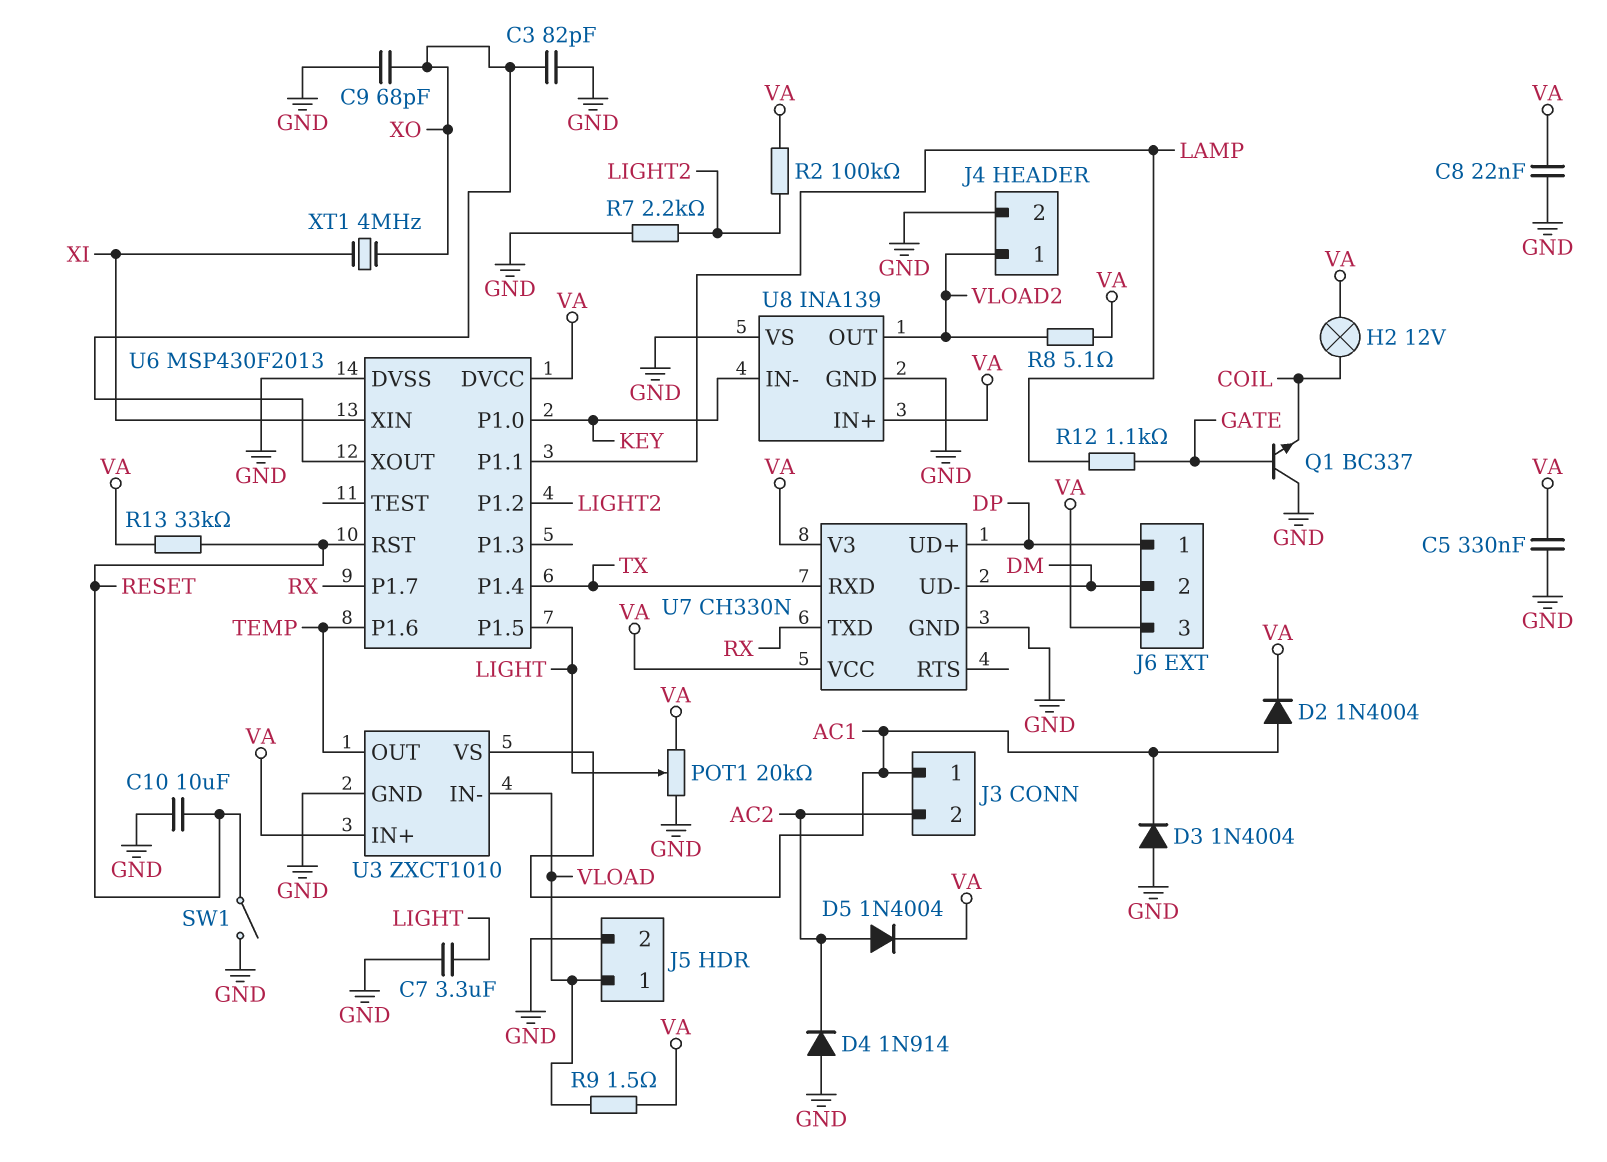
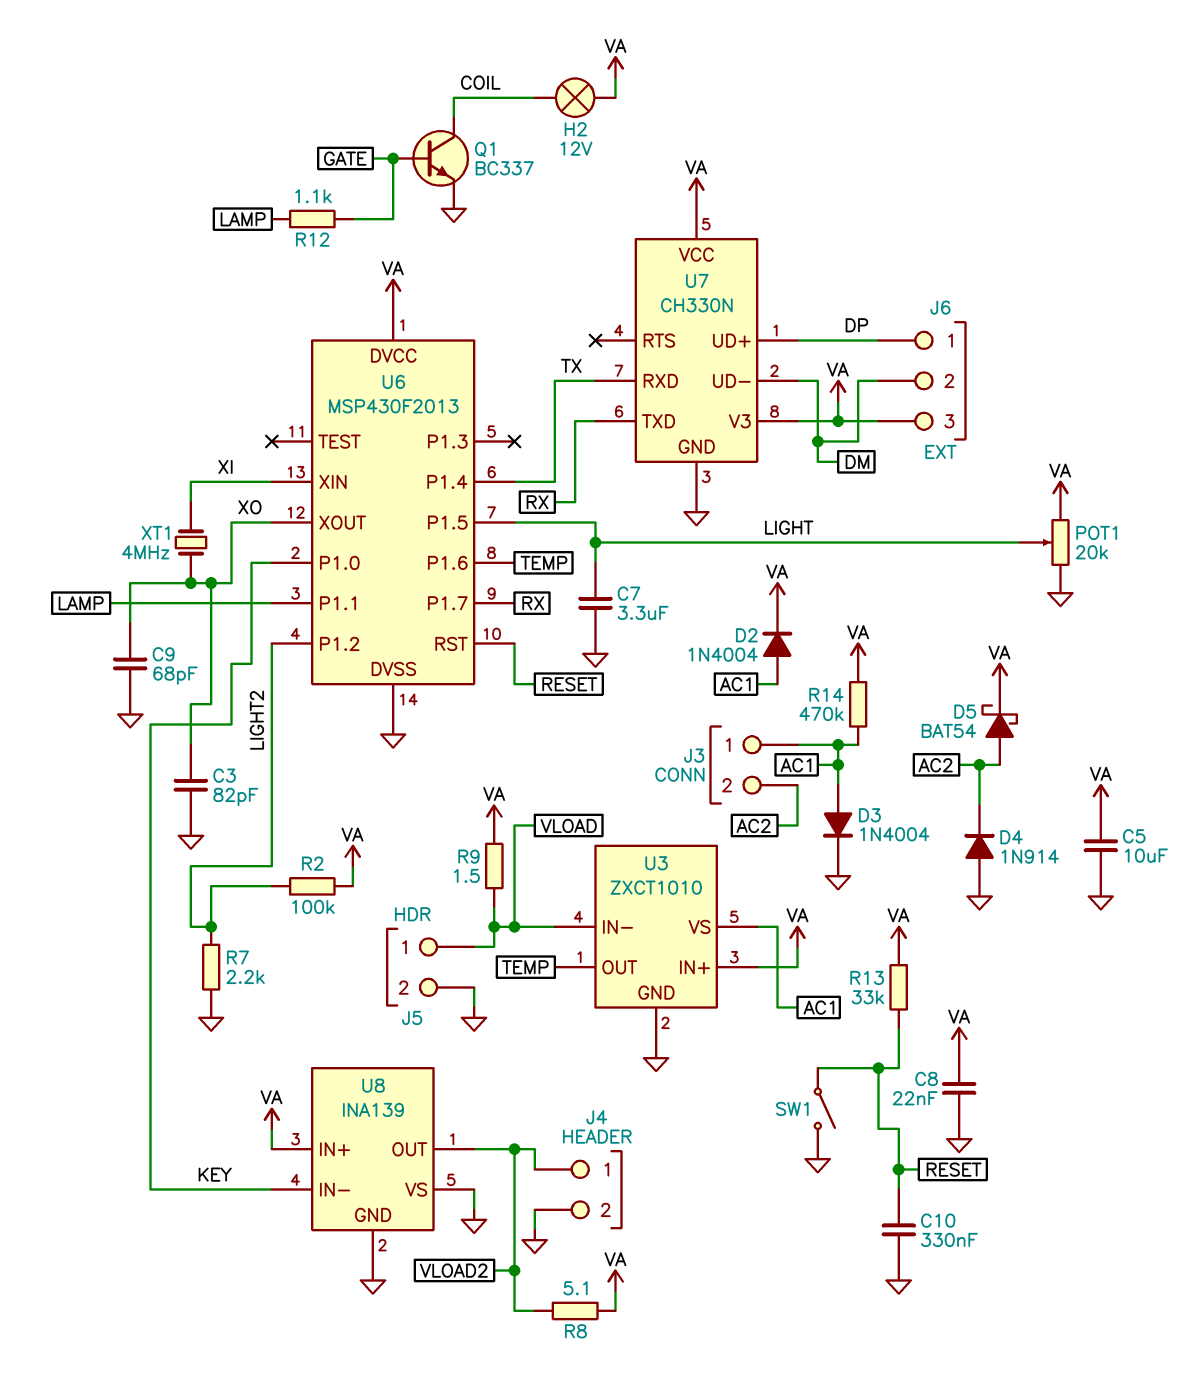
C5: 330nF (GND, VA) -> 10uF (GND, VA)
C10: 10uF (GND, RESET) -> 330nF (GND, RESET)
D3: diode 1N4004 (A GND, K AC1) -> diode 1N4004 (A AC1, K GND)
D5: diode 1N4004 (A AC2, K VA) -> schottky BAT54 (A AC2, K VA)
Q1: NPN BC337 (B GATE, C GND, E COIL) -> NPN BC337 (B GATE, C COIL, E GND)
R14: none -> 470k (AC1, VA)

